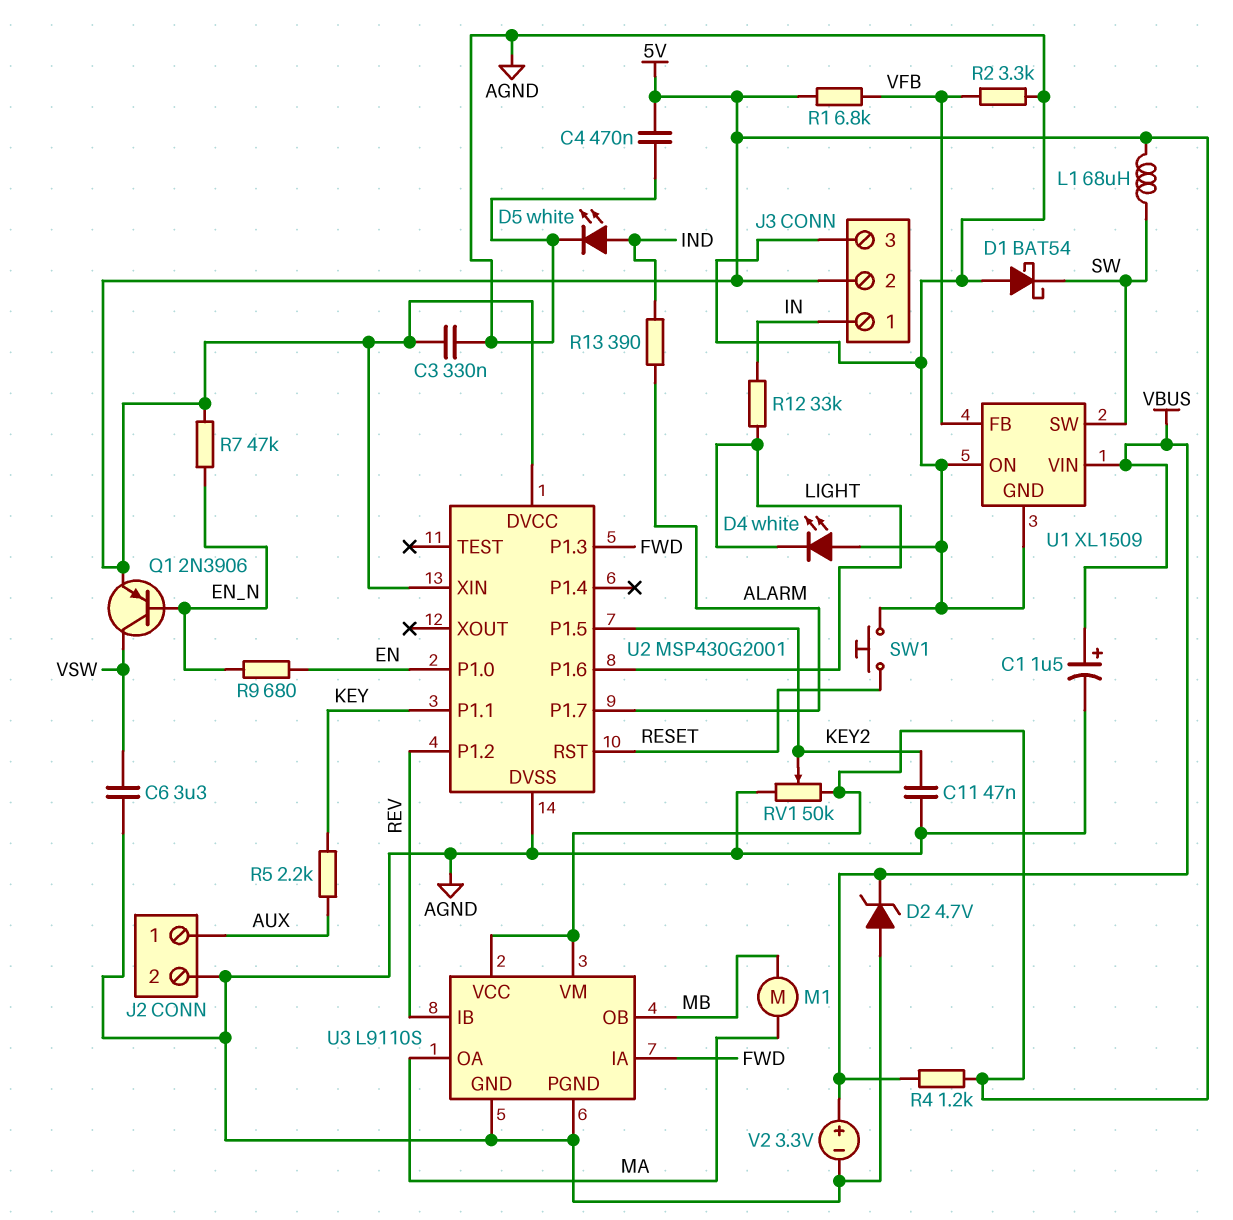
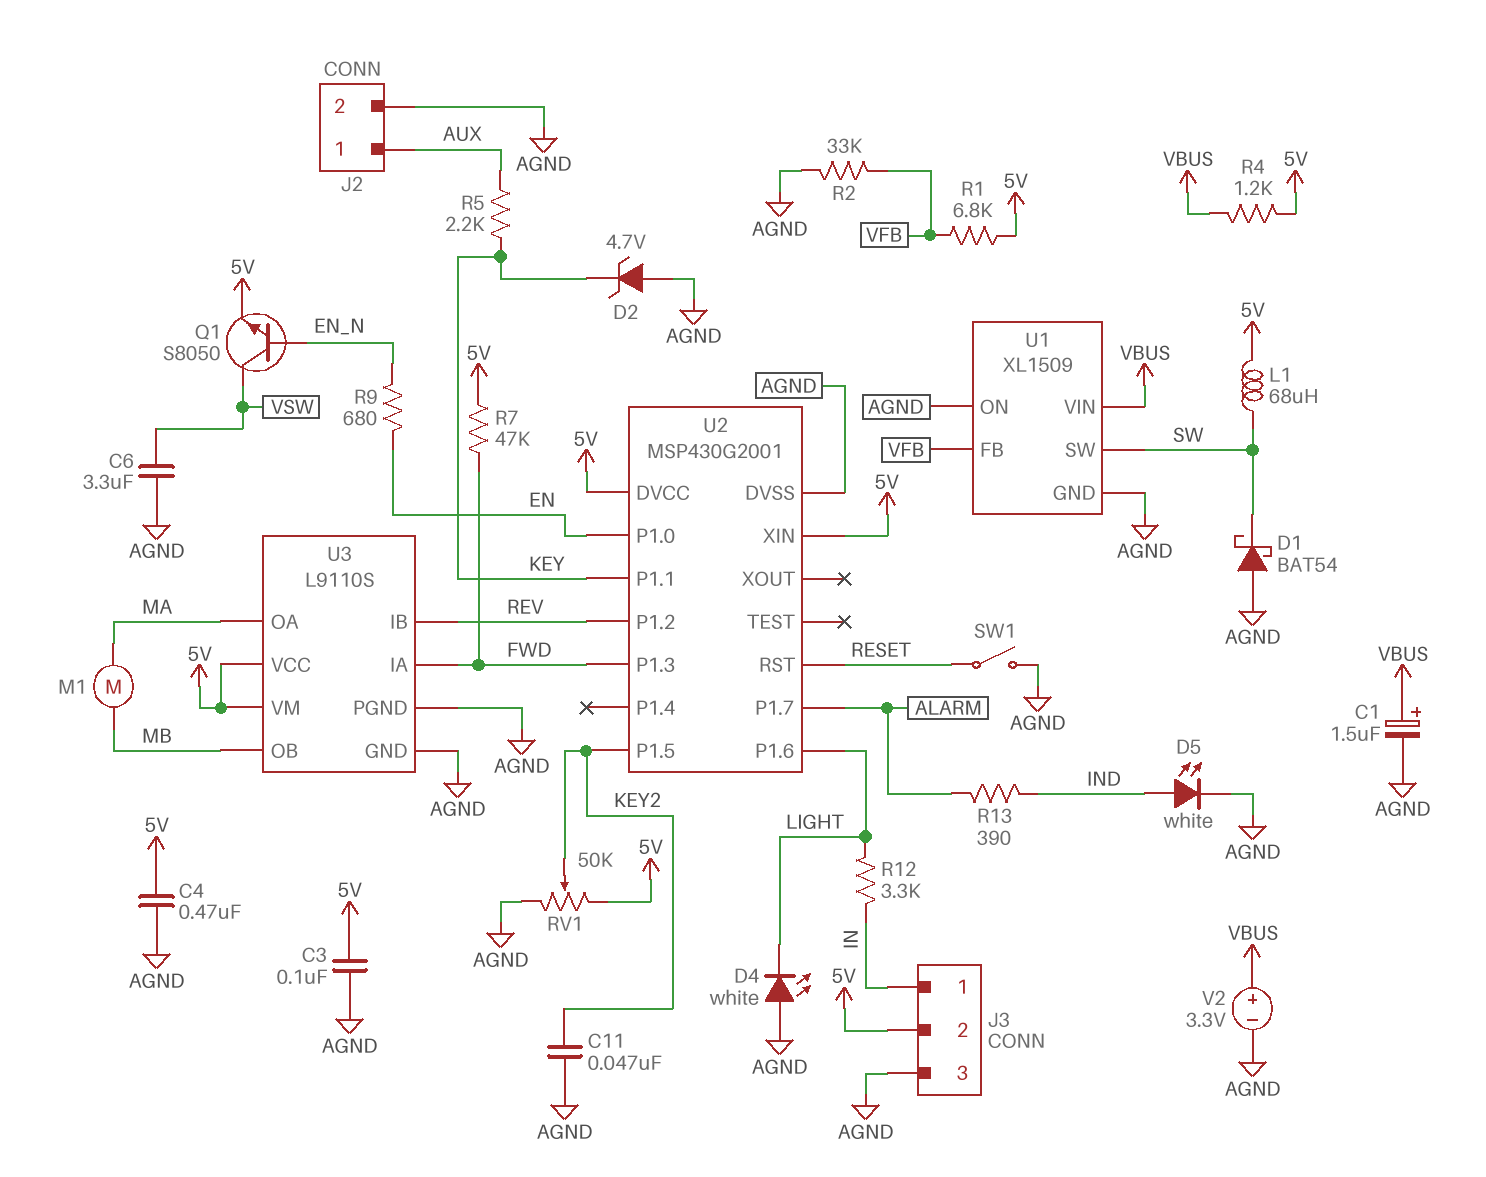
C3: 330nF (5V, AGND) -> 100nF (5V, AGND)
D2: zener 4.7V (A AGND, K VBUS) -> zener 4.7V (A AGND, K KEY)
Q1: PNP 2N3906 (B EN_N, C VSW, E 5V) -> NPN S8050 (B EN_N, C VSW, E 5V)
R2: 3.3k (AGND, VFB) -> 33k (AGND, VFB)
R7: 47k (5V, EN_N) -> 47k (5V, FWD)
R12: 33k (IN, LIGHT) -> 3.3k (IN, LIGHT)
SW1: button (AGND, RESET) -> switch (AGND, RESET)

